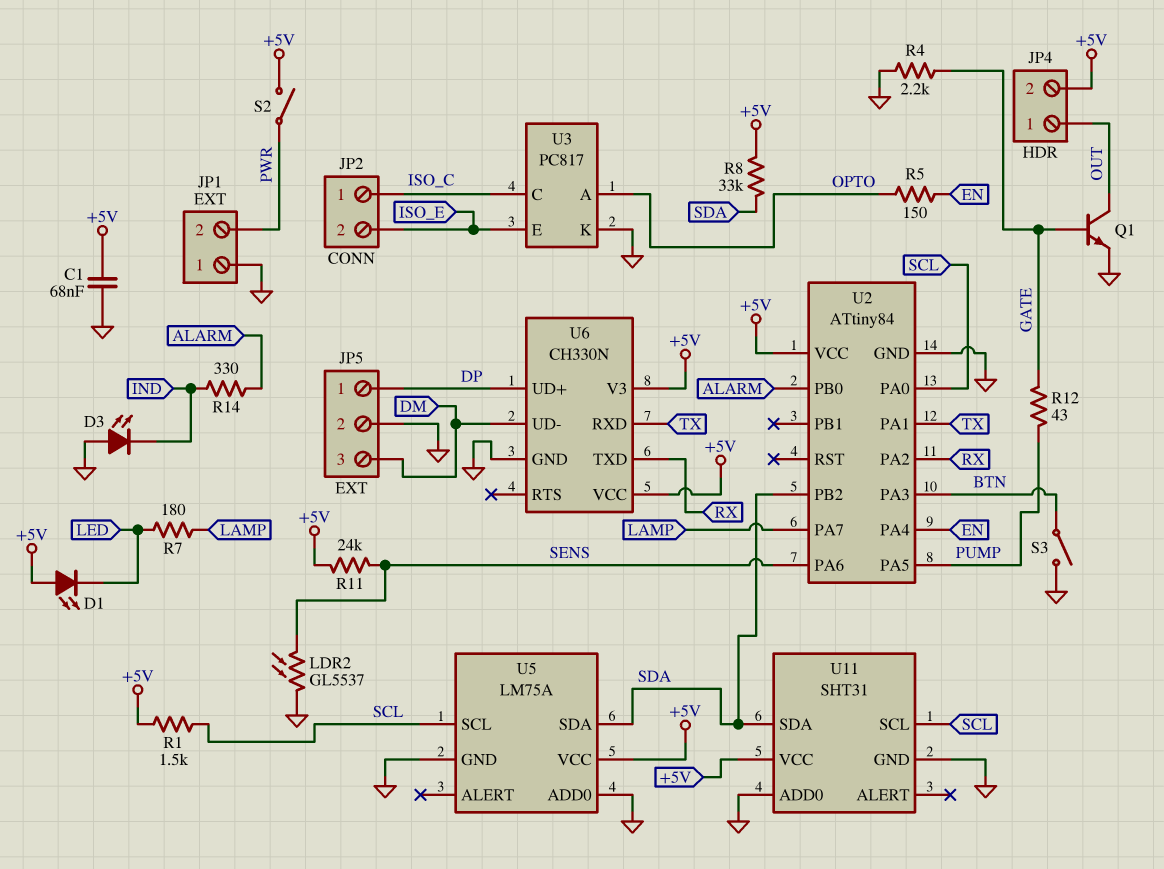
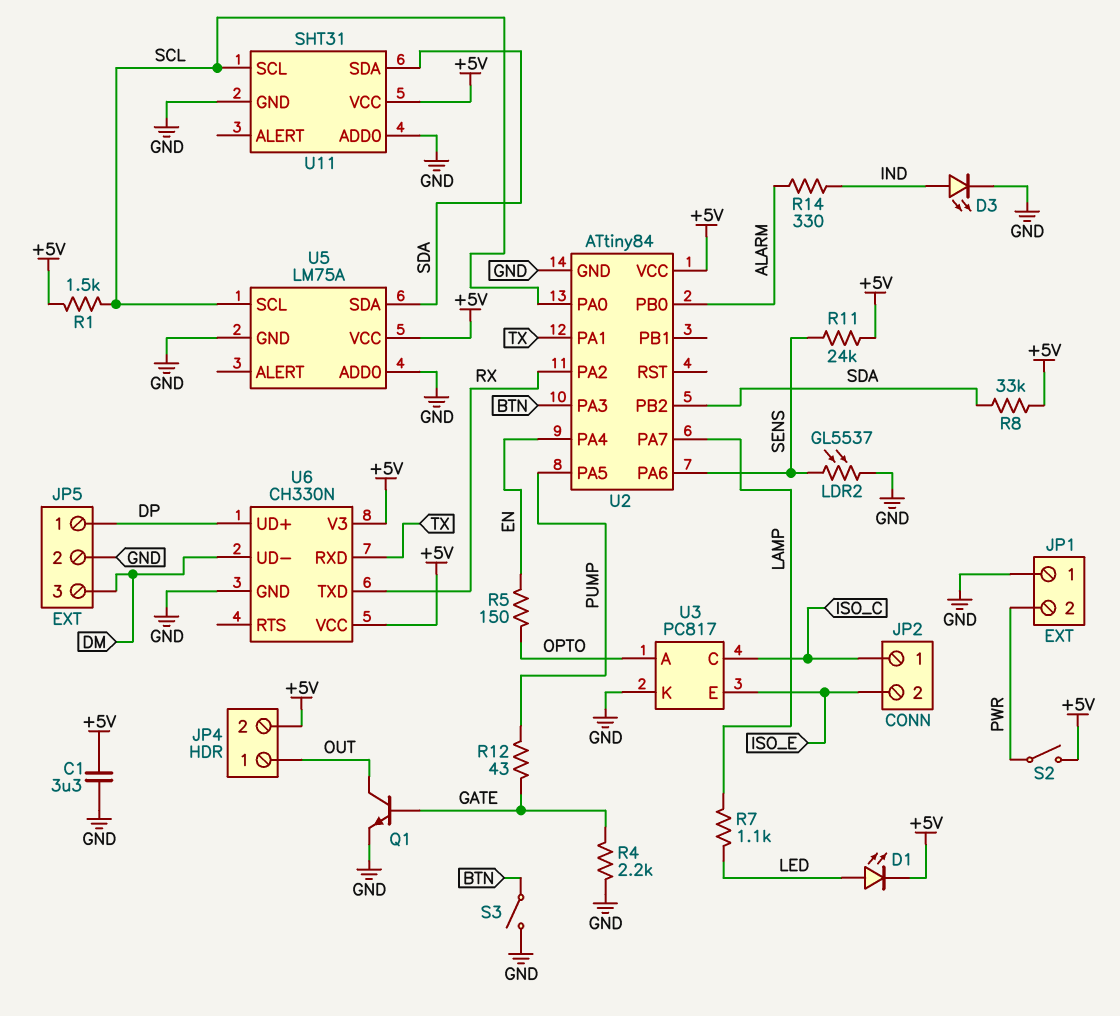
C1: 68nF (+5V, GND) -> 3.3uF (+5V, GND)
D1: LED (A +5V, K LED) -> LED (A LED, K +5V)
D3: LED (A GND, K IND) -> LED (A IND, K GND)
R7: 180 (LAMP, LED) -> 1.1k (LAMP, LED)

